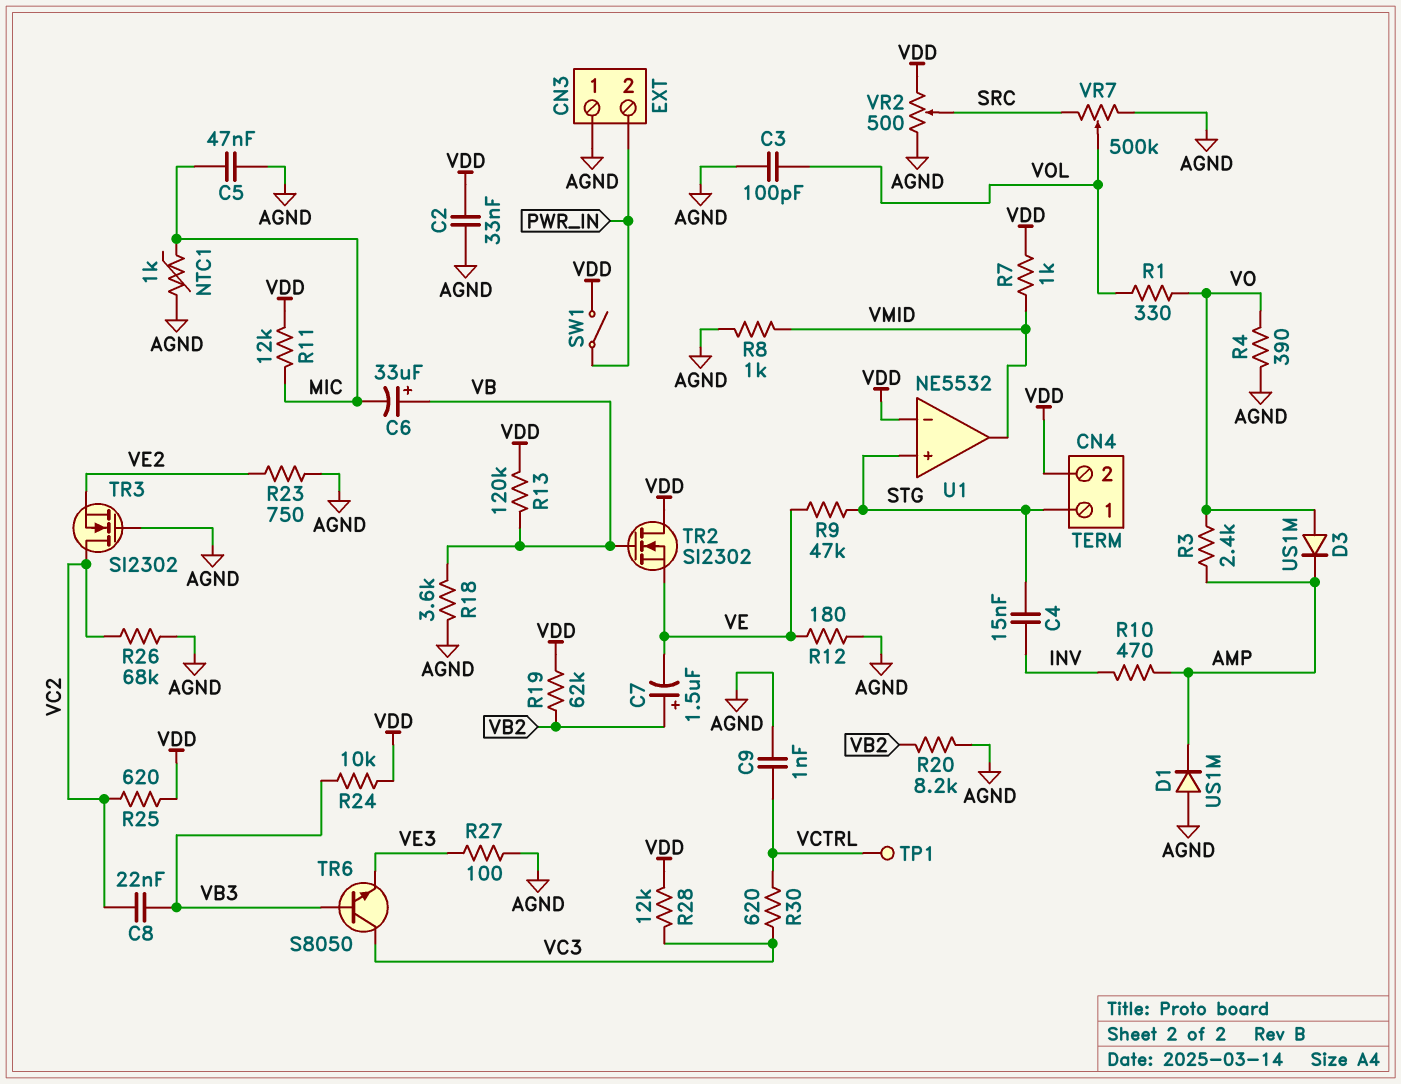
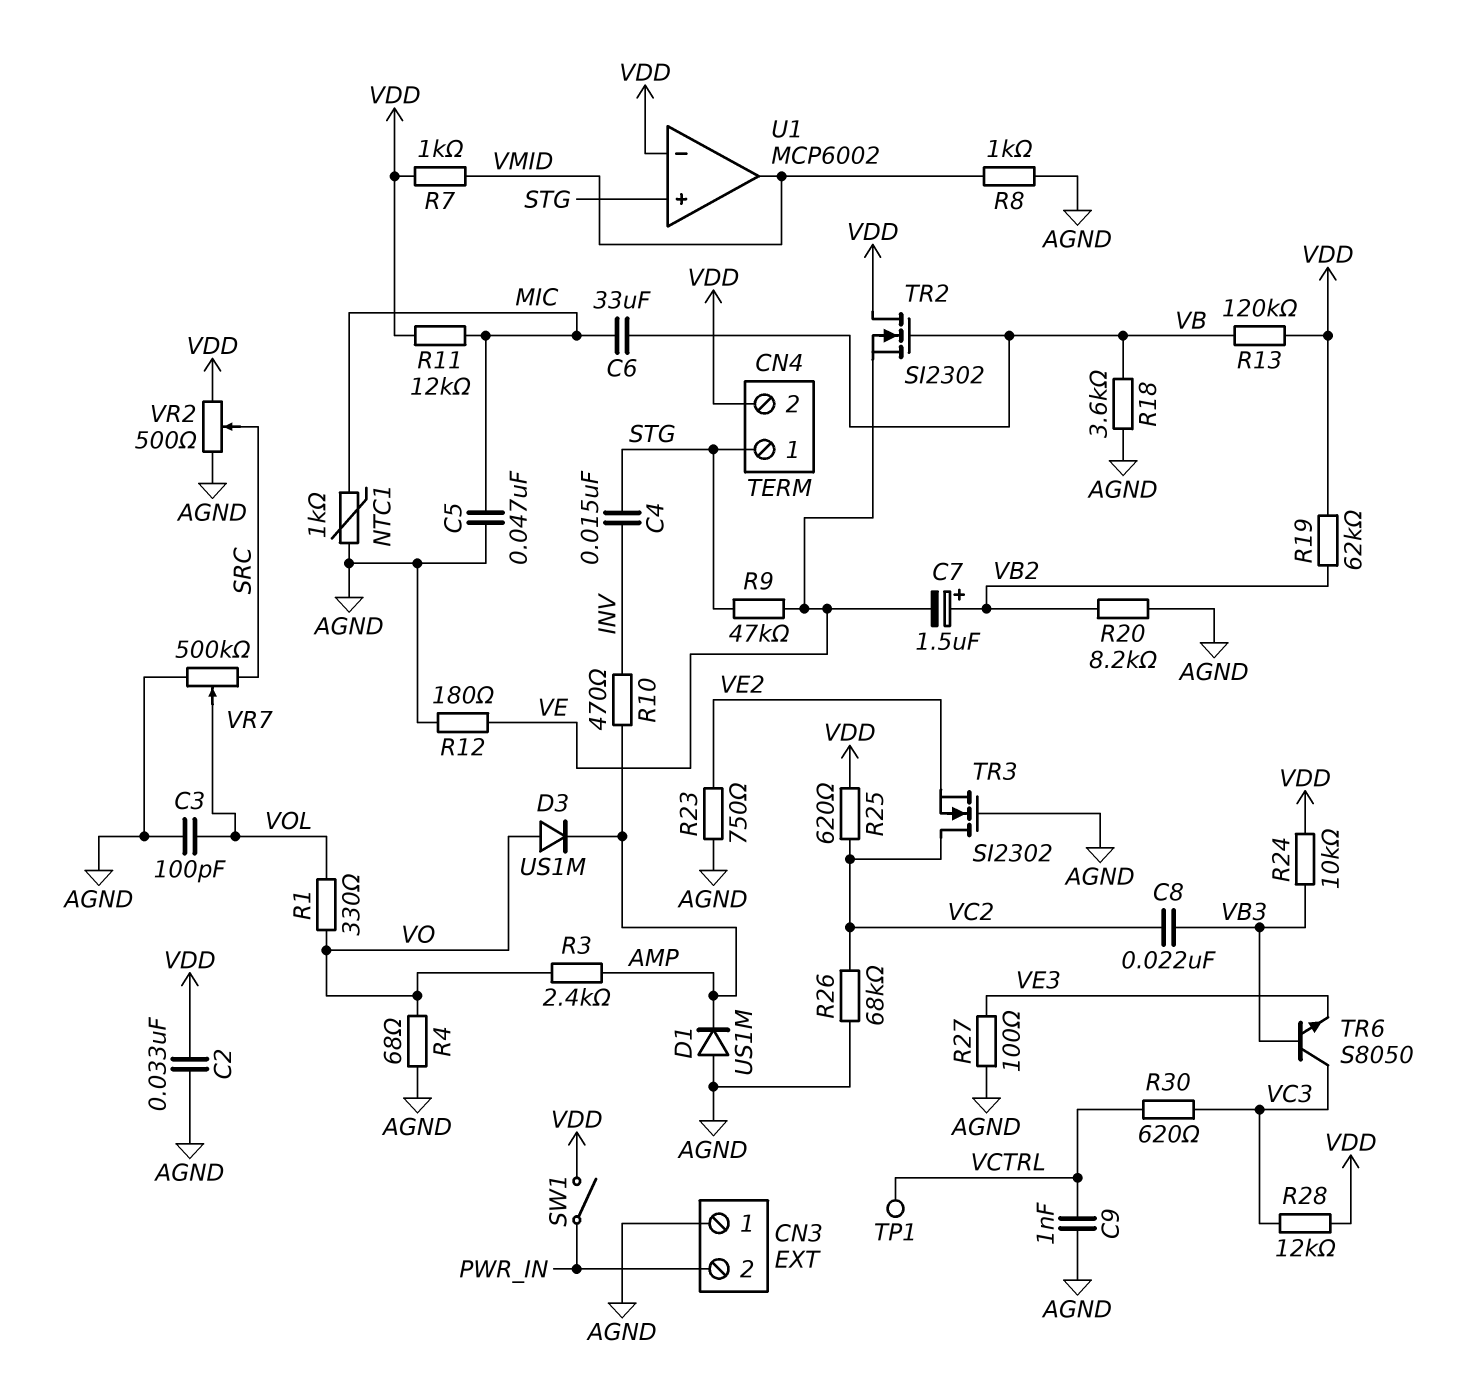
C6: 33uF (plus VB, minus MIC) -> 33uF (MIC, VB)
R4: 390 (AGND, VO) -> 68 (AGND, VO)
U1: NE5532 -> MCP6002

